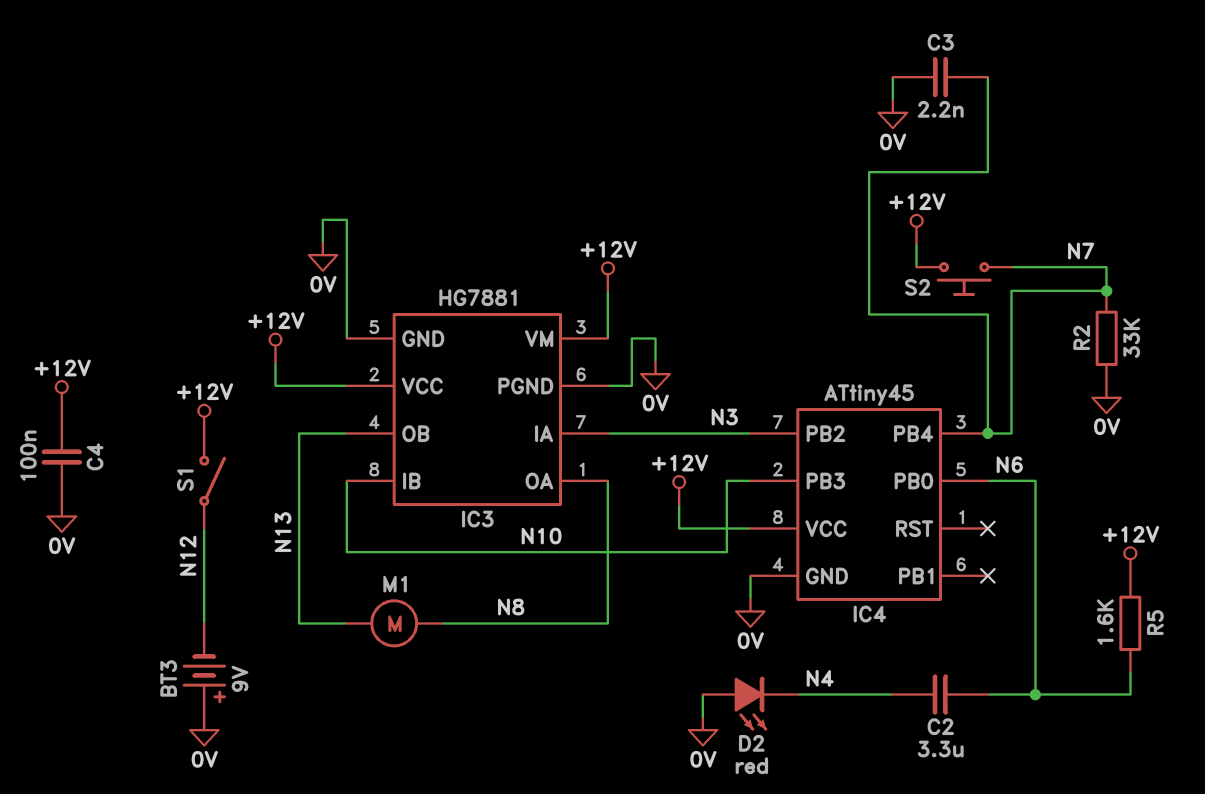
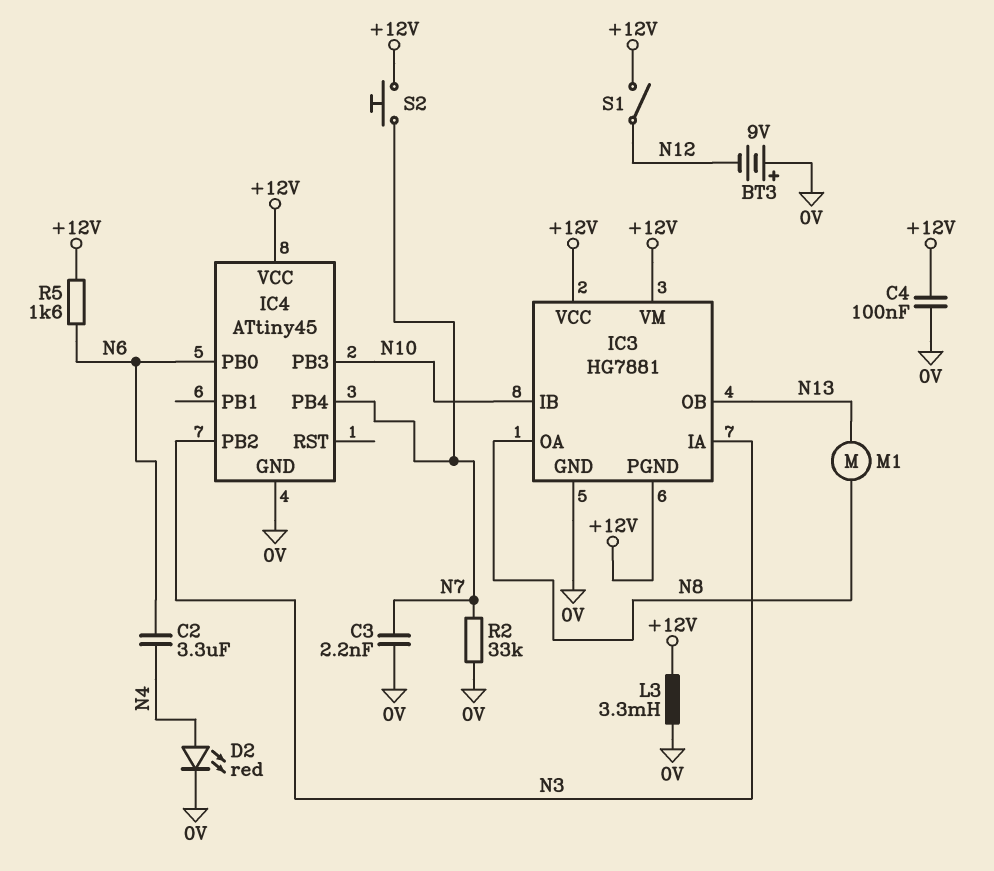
D2: LED red (A 0V, K N4) -> LED red (A N4, K 0V)
IC3 pin PGND: 0V -> +12V
L3: none -> 3.3mH (+12V, 0V)

